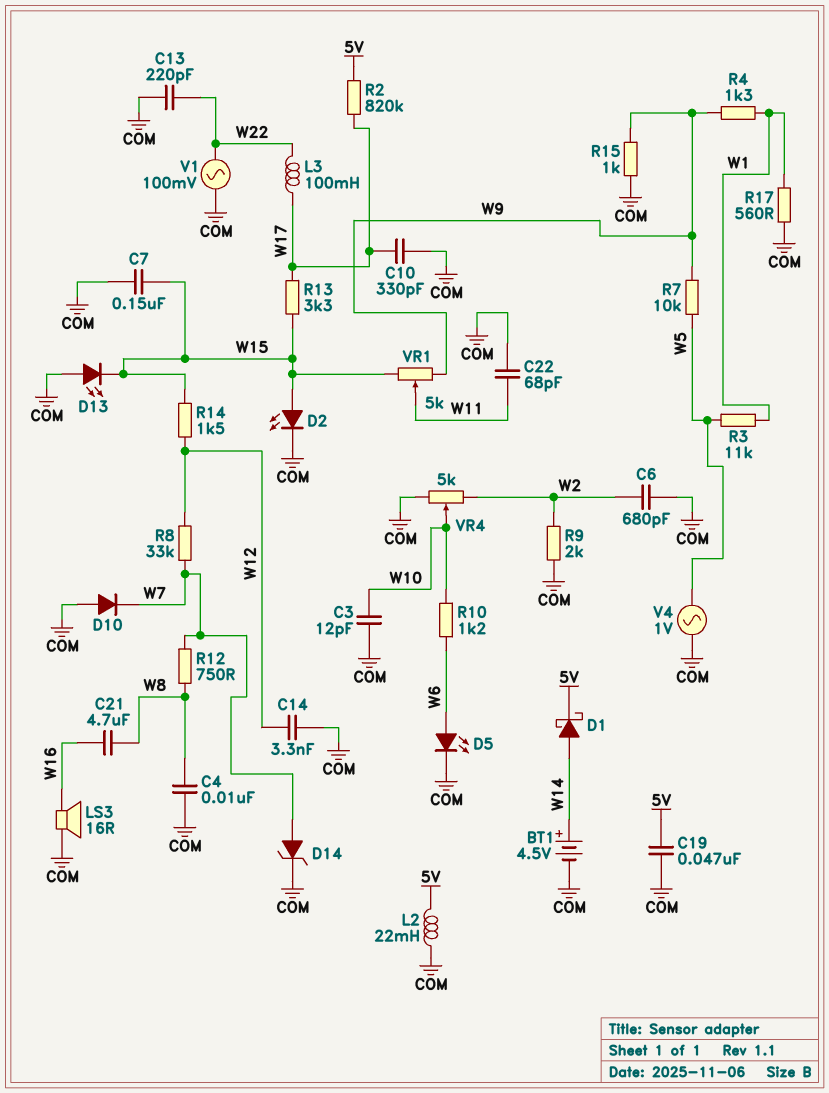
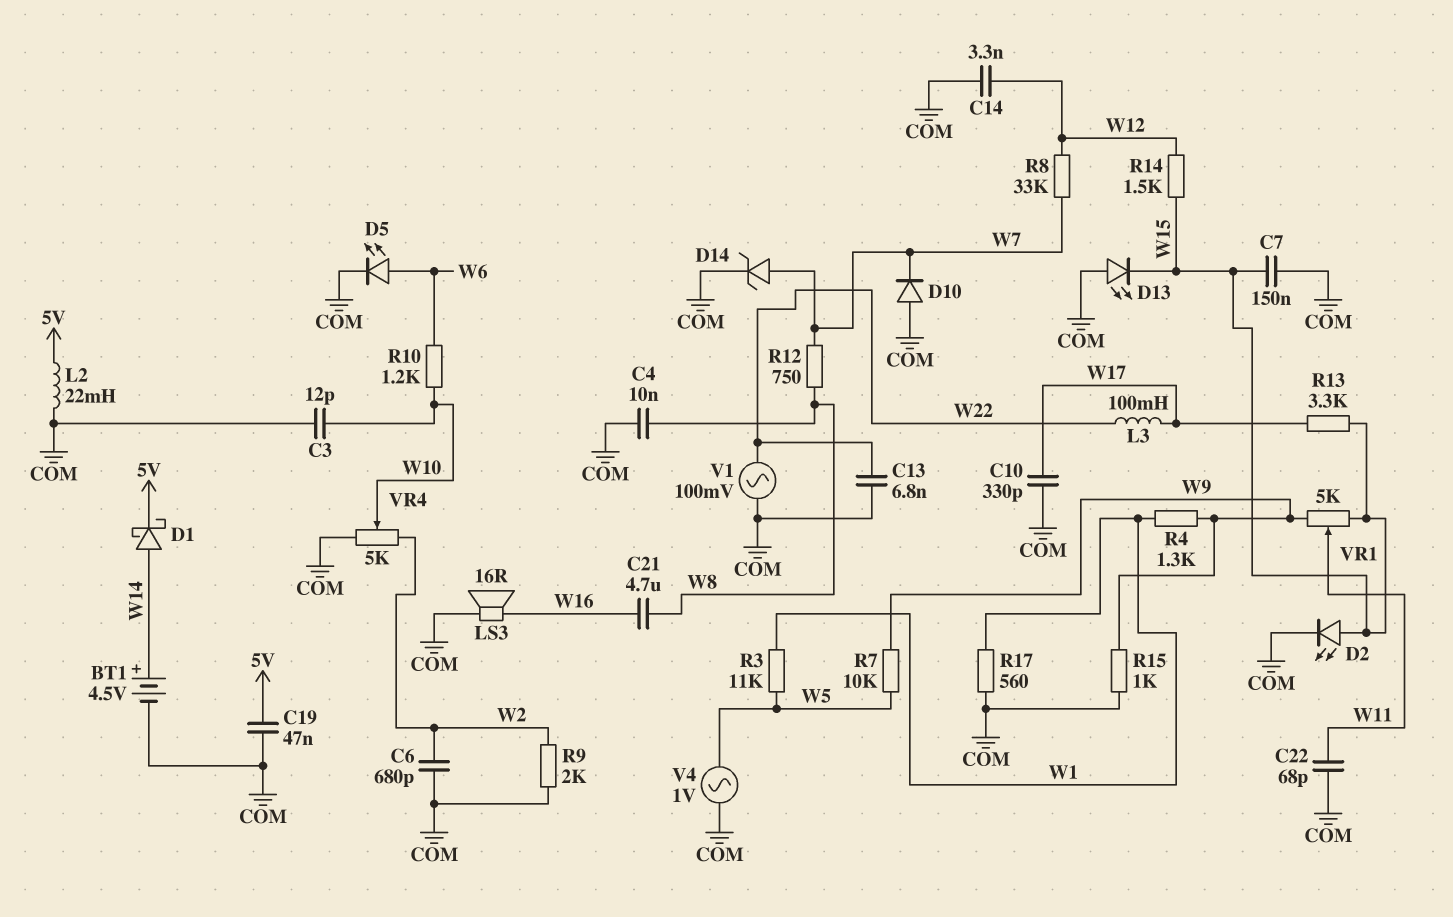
C13: 220pF (COM, W22) -> 6.8nF (COM, W22)
R2: 820k (5V, W17) -> none

